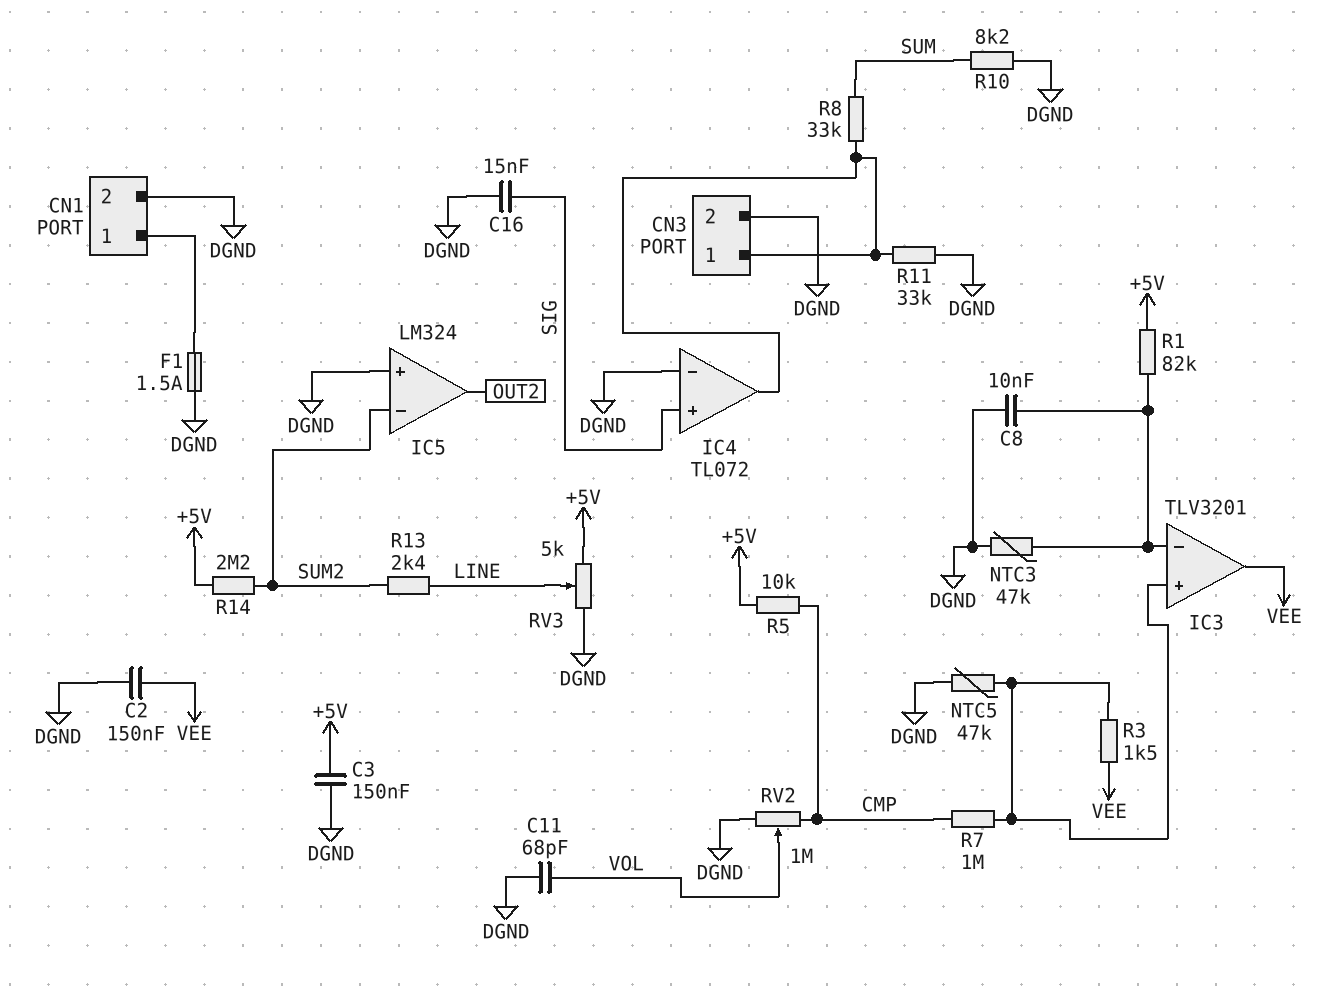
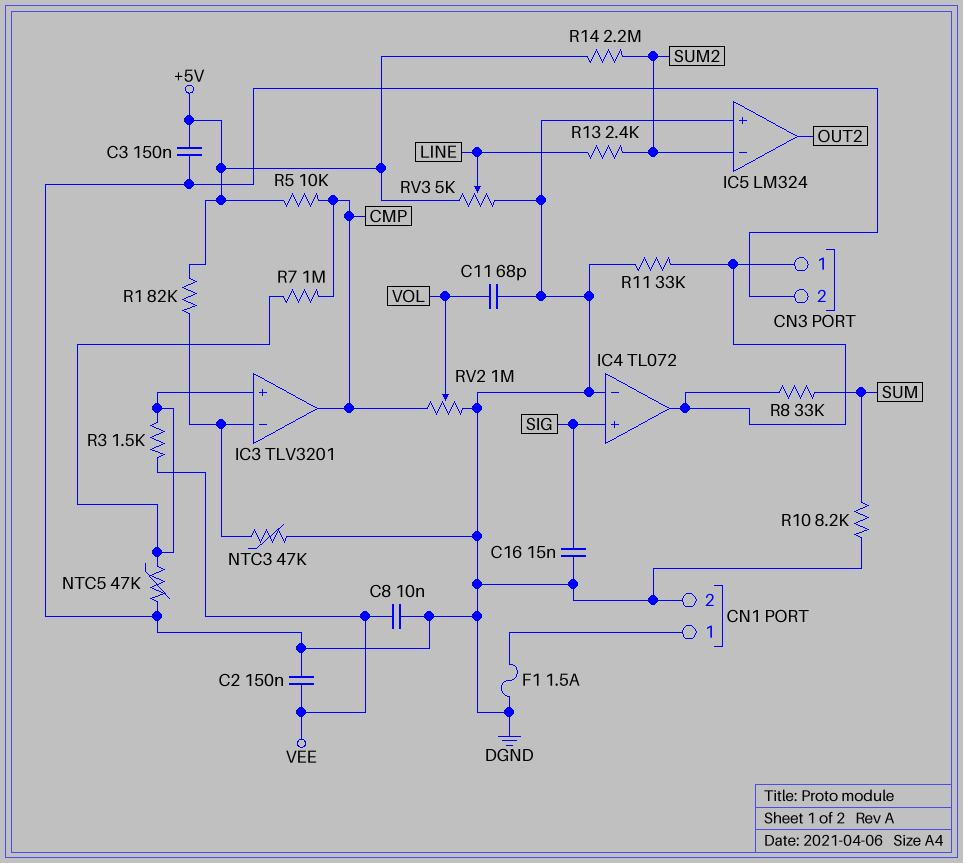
C8: 10nF (DGND, IC3/in-) -> 10nF (DGND, VEE)
IC3 pin out: VEE -> CMP

